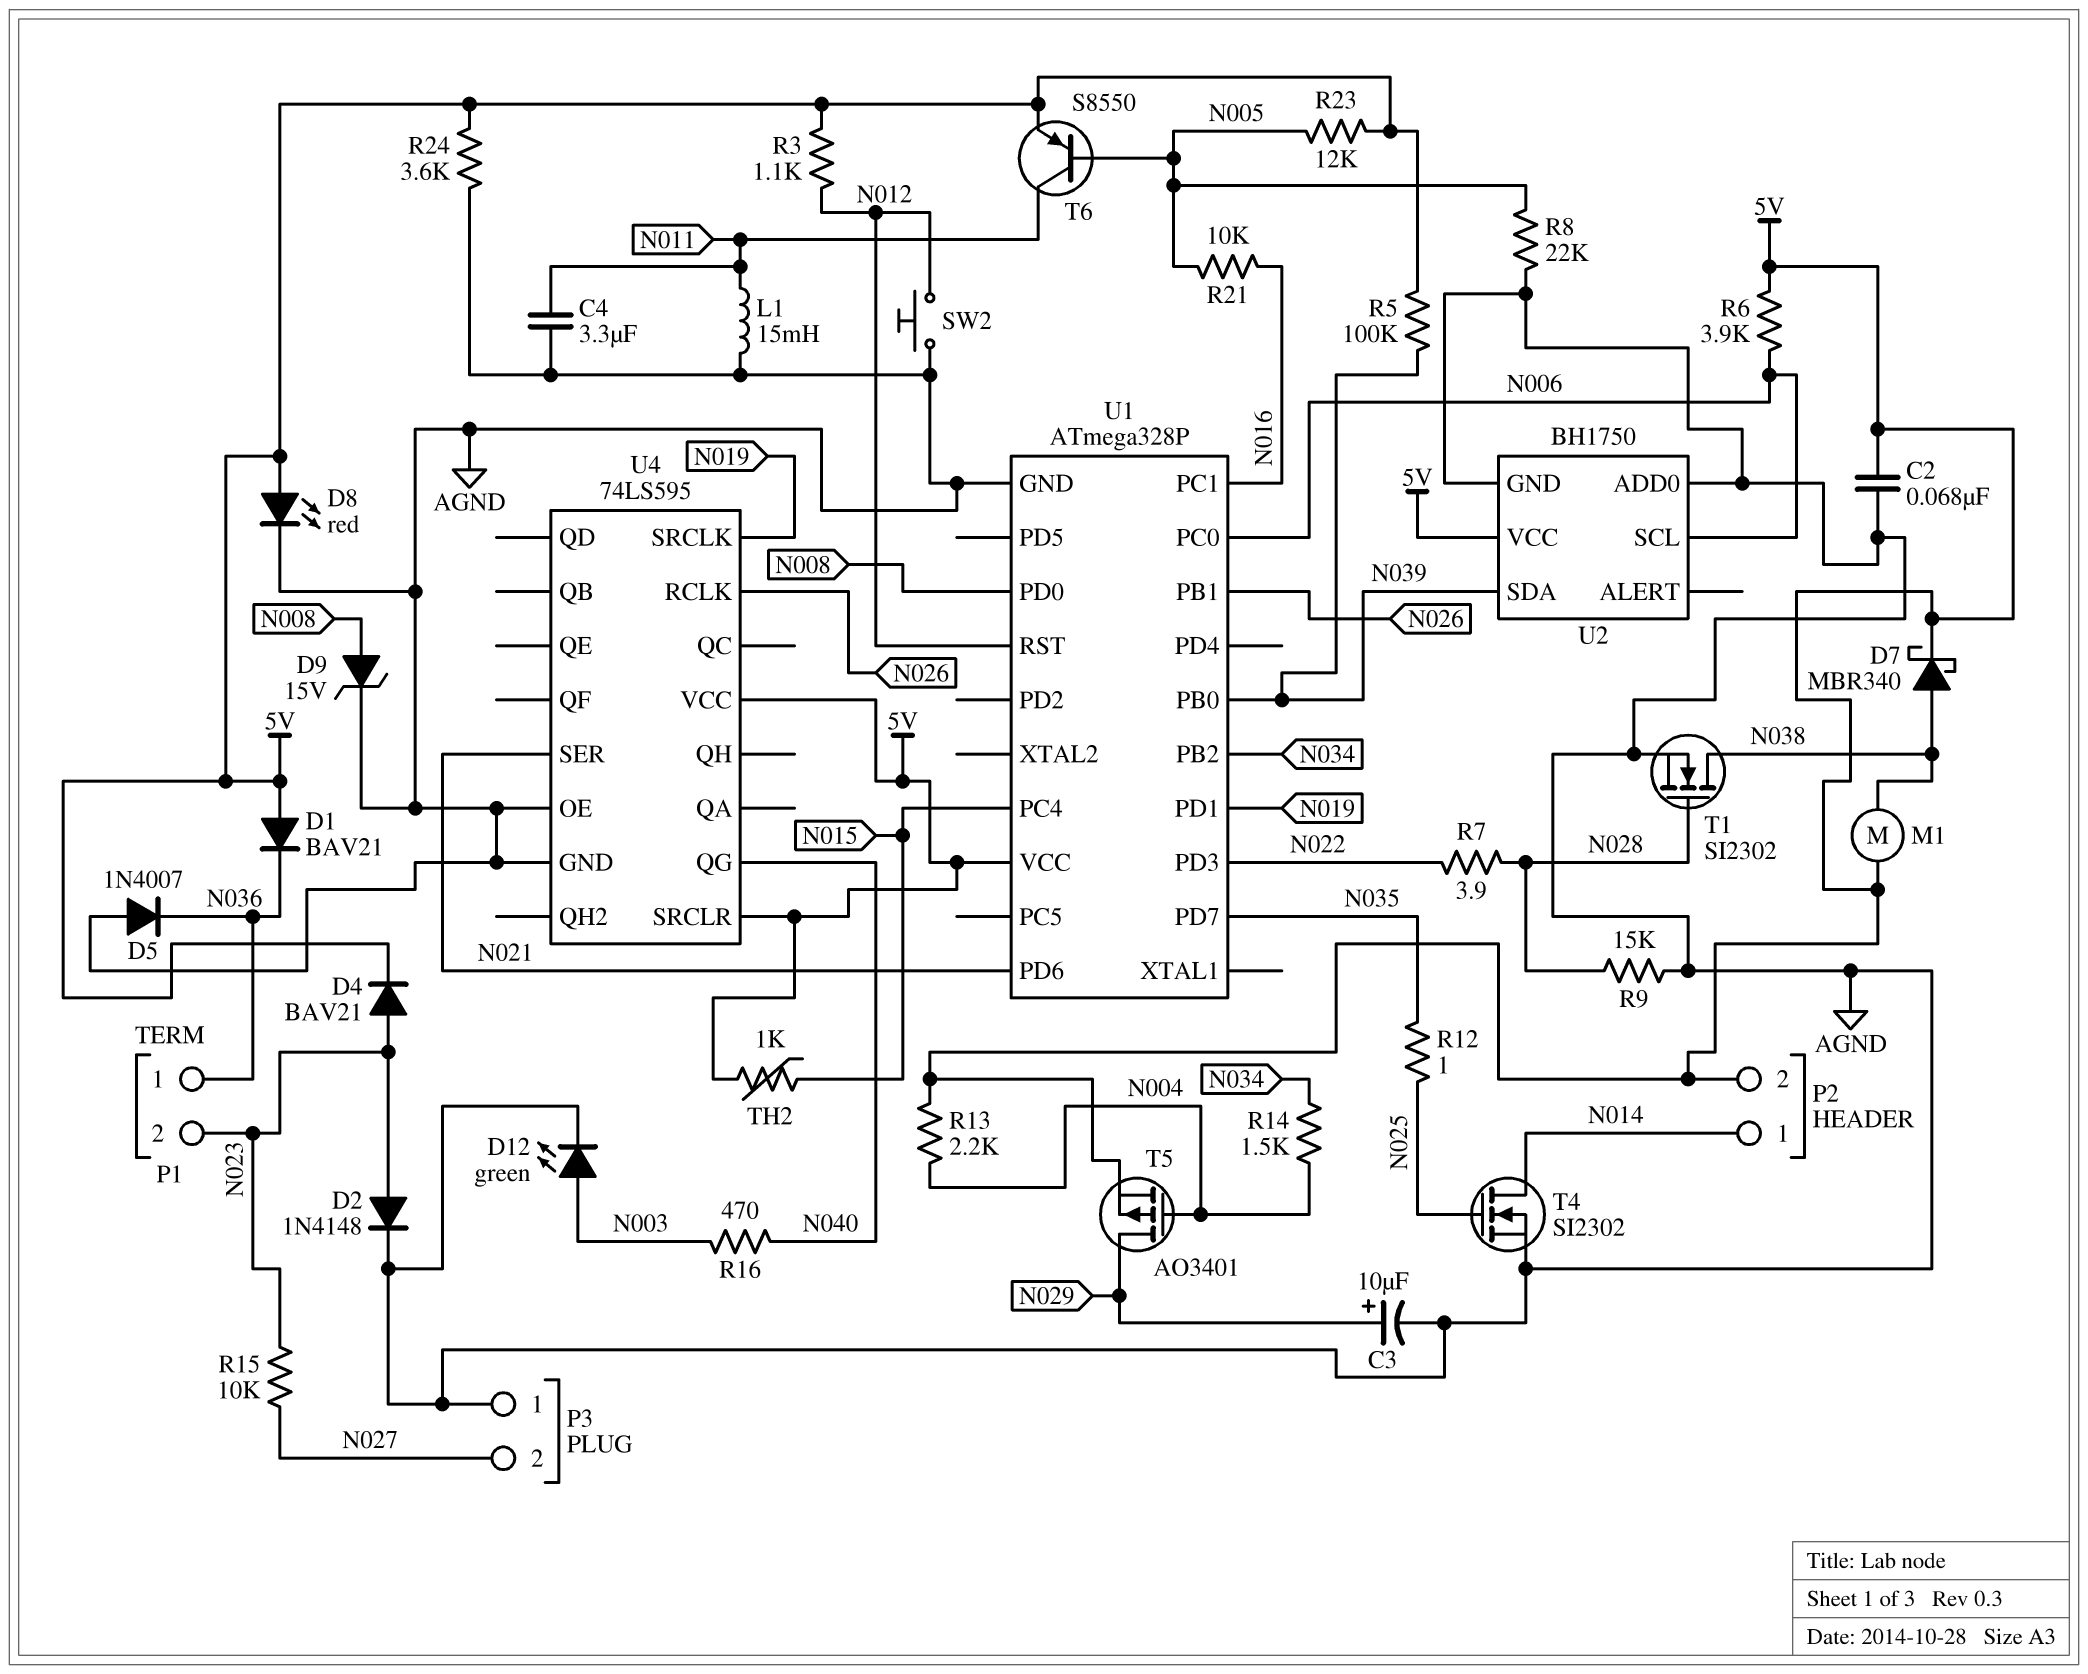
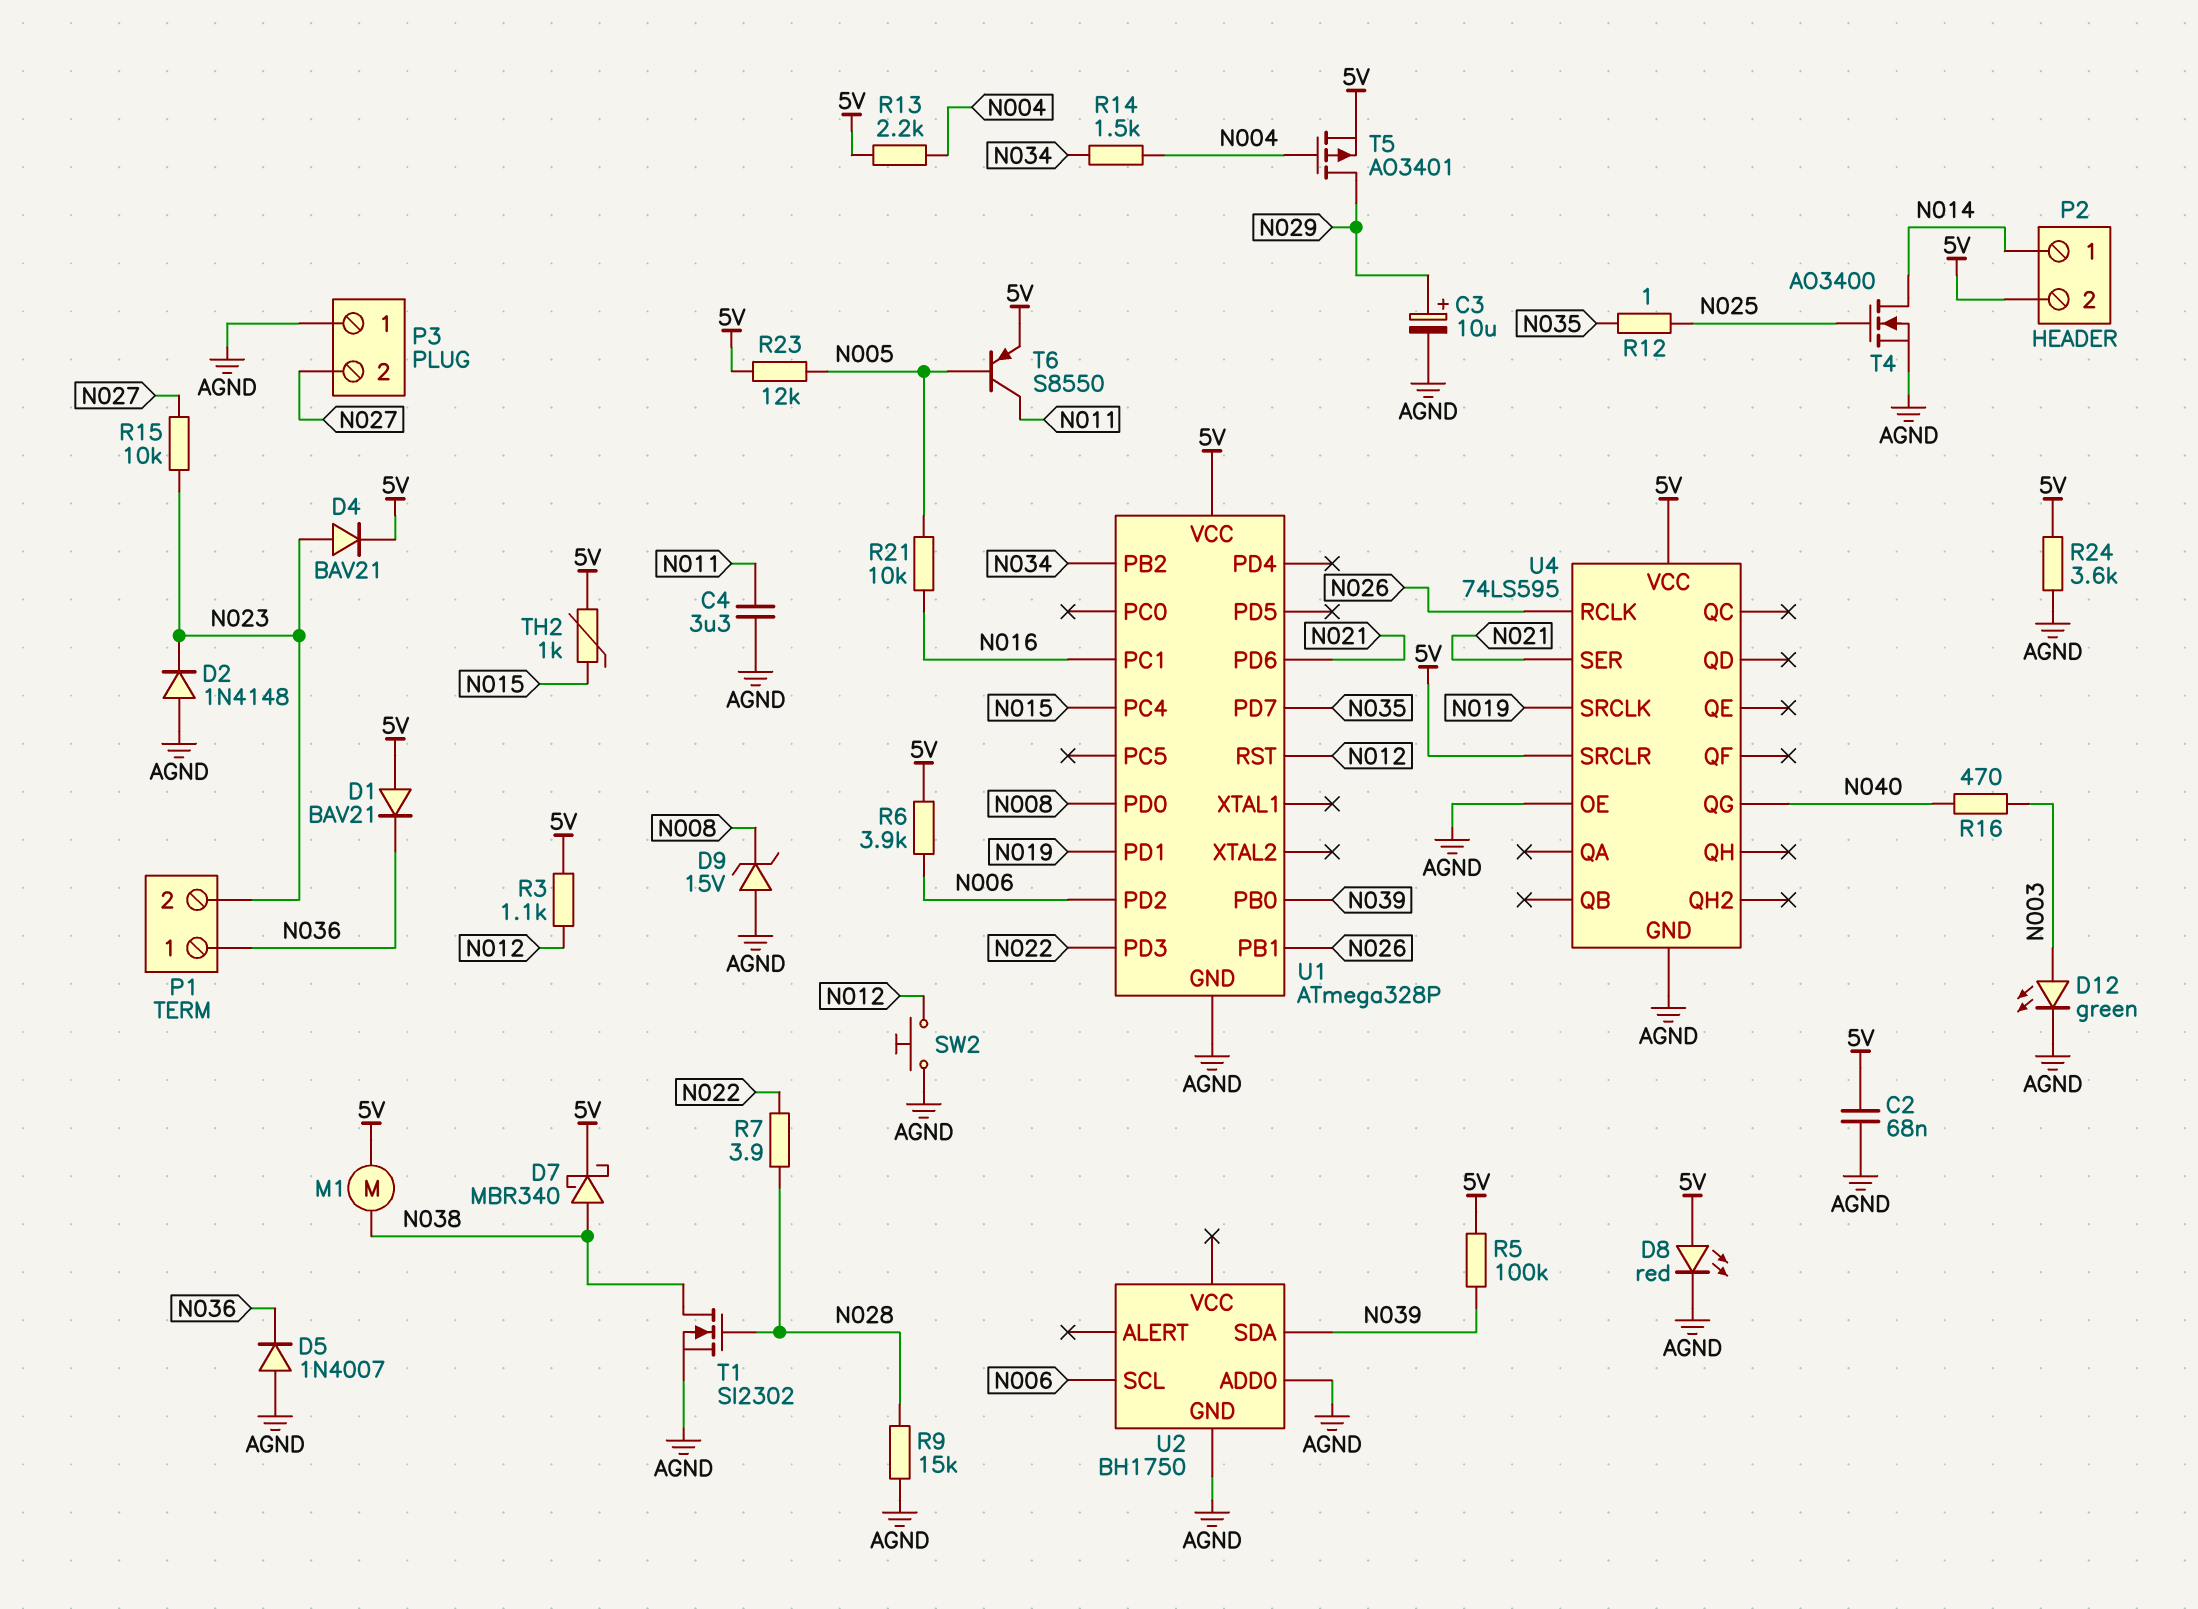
D2: diode 1N4148 (A N023, K AGND) -> diode 1N4148 (A AGND, K N023)
D9: zener 15V (A N008, K AGND) -> zener 15V (A AGND, K N008)
L1: 15mH (AGND, N011) -> none
R8: 22k (AGND, N005) -> none
T4: NMOS SI2302 (G N025, D N014, S AGND) -> NMOS AO3400 (G N025, D N014, S AGND)
U1 pin PC0: N006 -> none
U1 pin PD2: none -> N006
U2 pin VCC: 5V -> none

